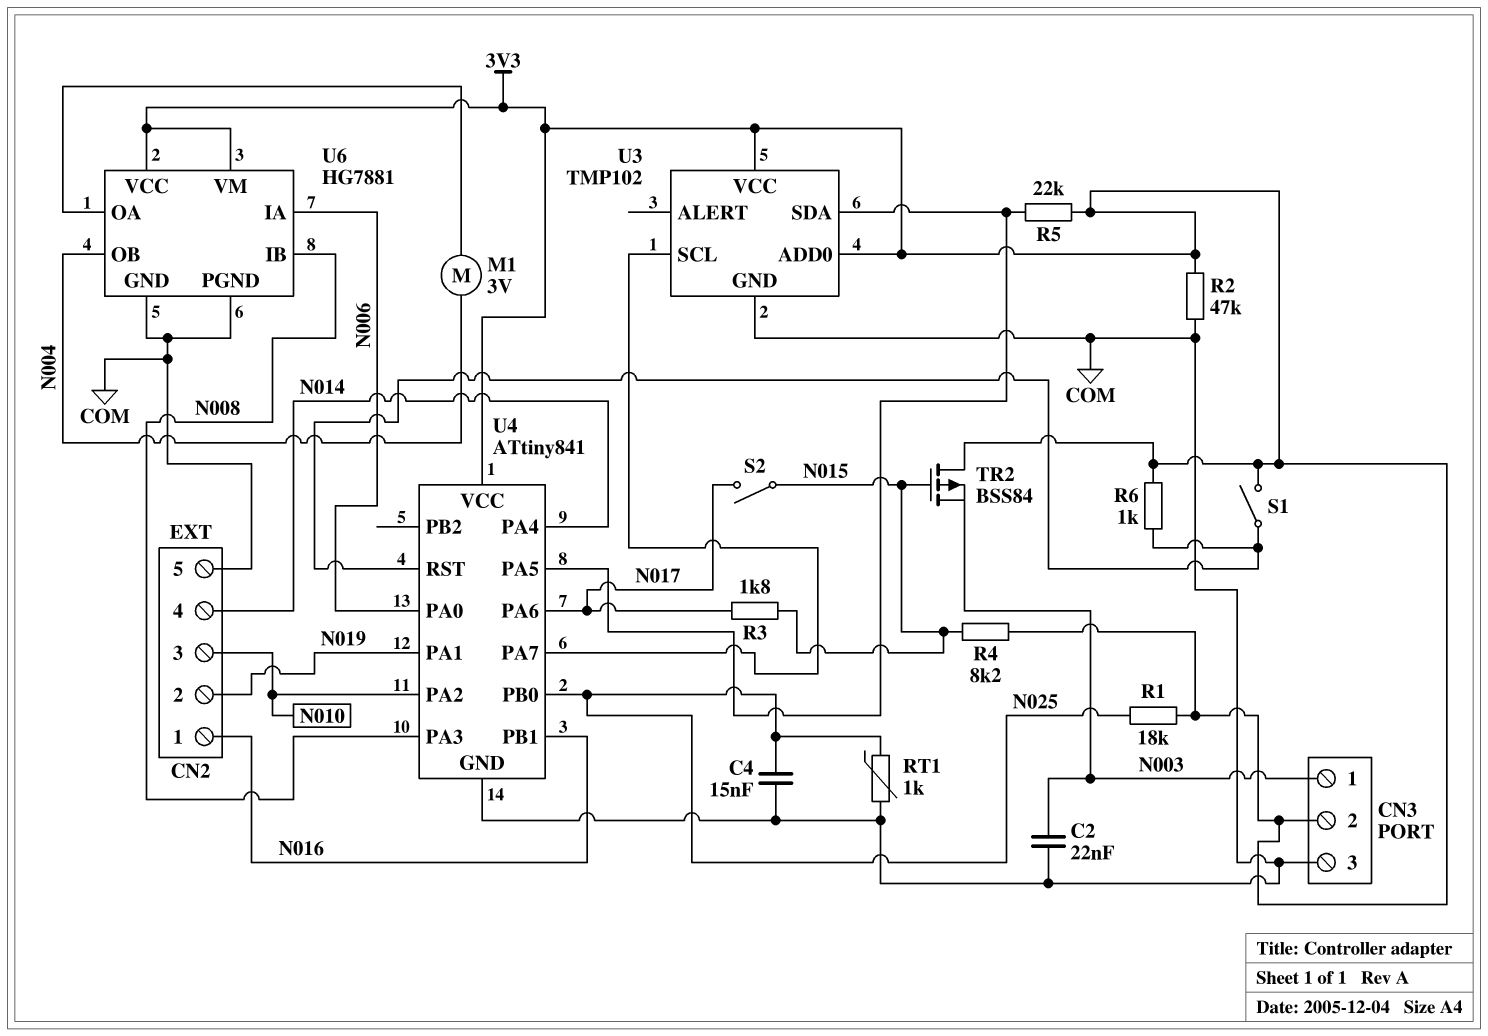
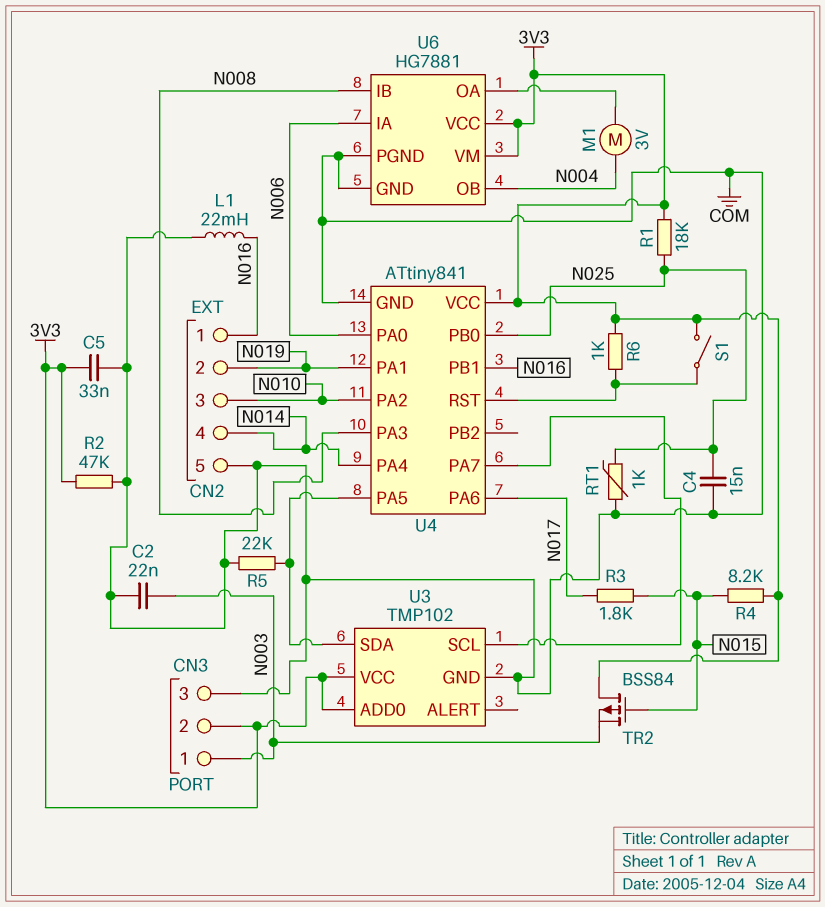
C5: none -> 33nF (3V3, COM)
L1: none -> 22mH (COM, N016)
R5: 22k (3V3, U3/SDA) -> 22k (COM, U3/SDA)
S2: switch (N015, N017) -> none

